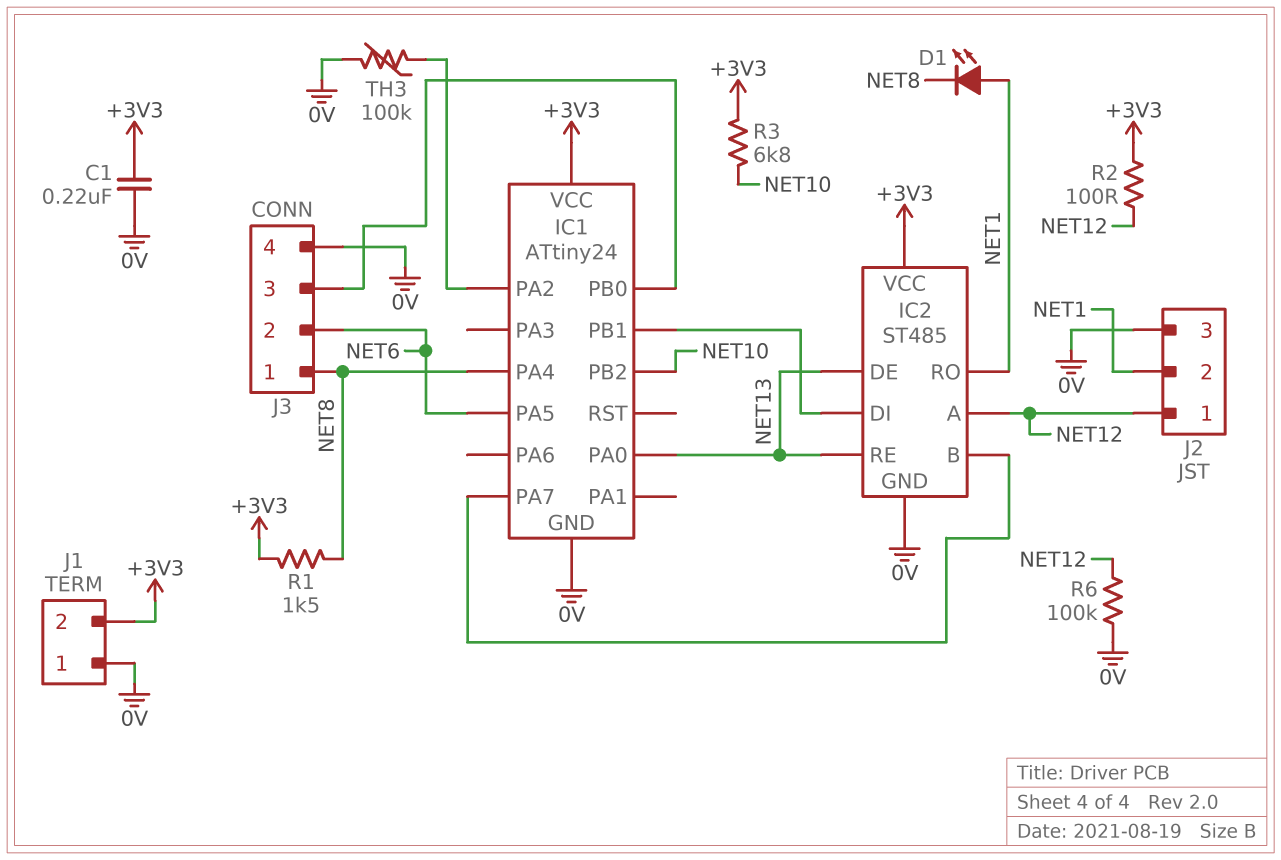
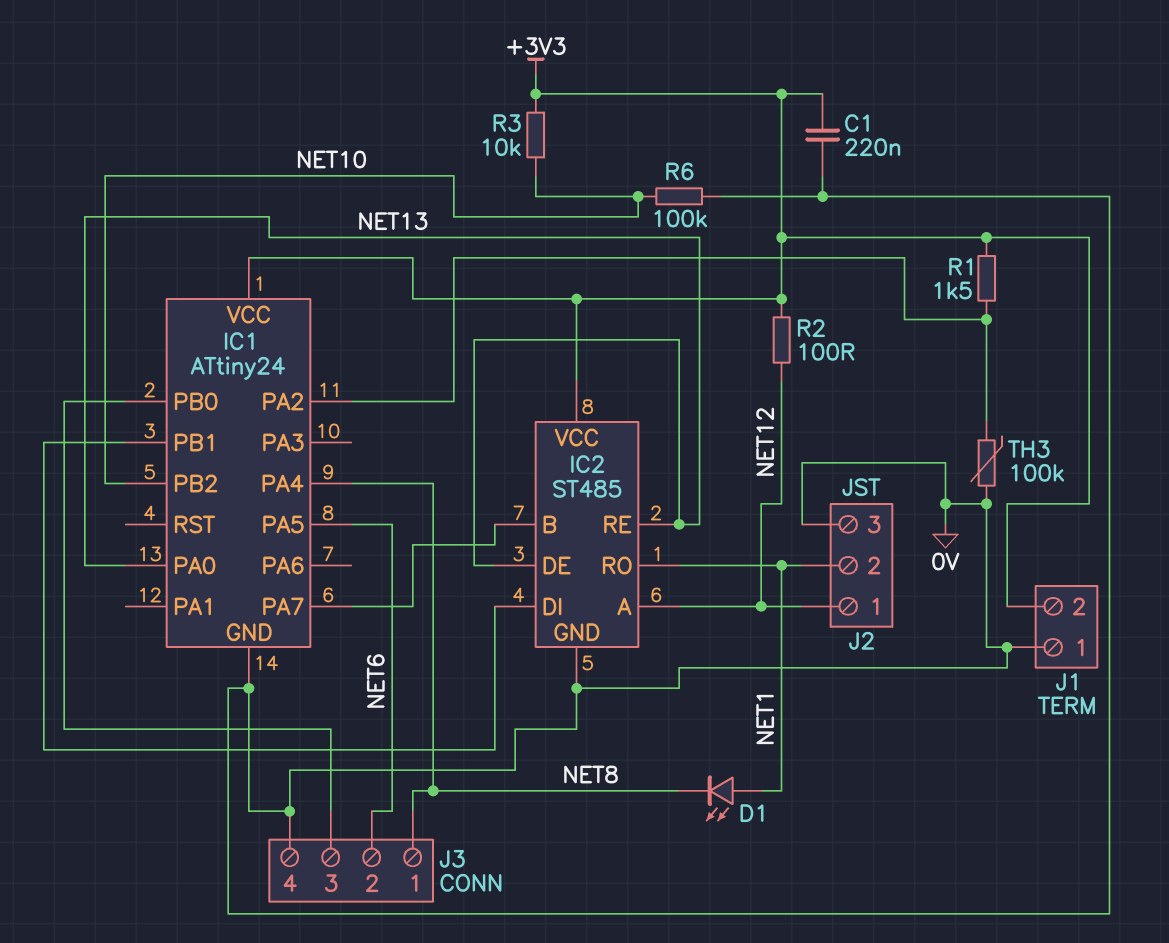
R1: 1.5k (+3V3, NET8) -> 1.5k (+3V3, IC1/PA2)
R3: 6.8k (+3V3, NET10) -> 10k (+3V3, NET10)
R6: 100k (0V, NET12) -> 100k (0V, NET10)

